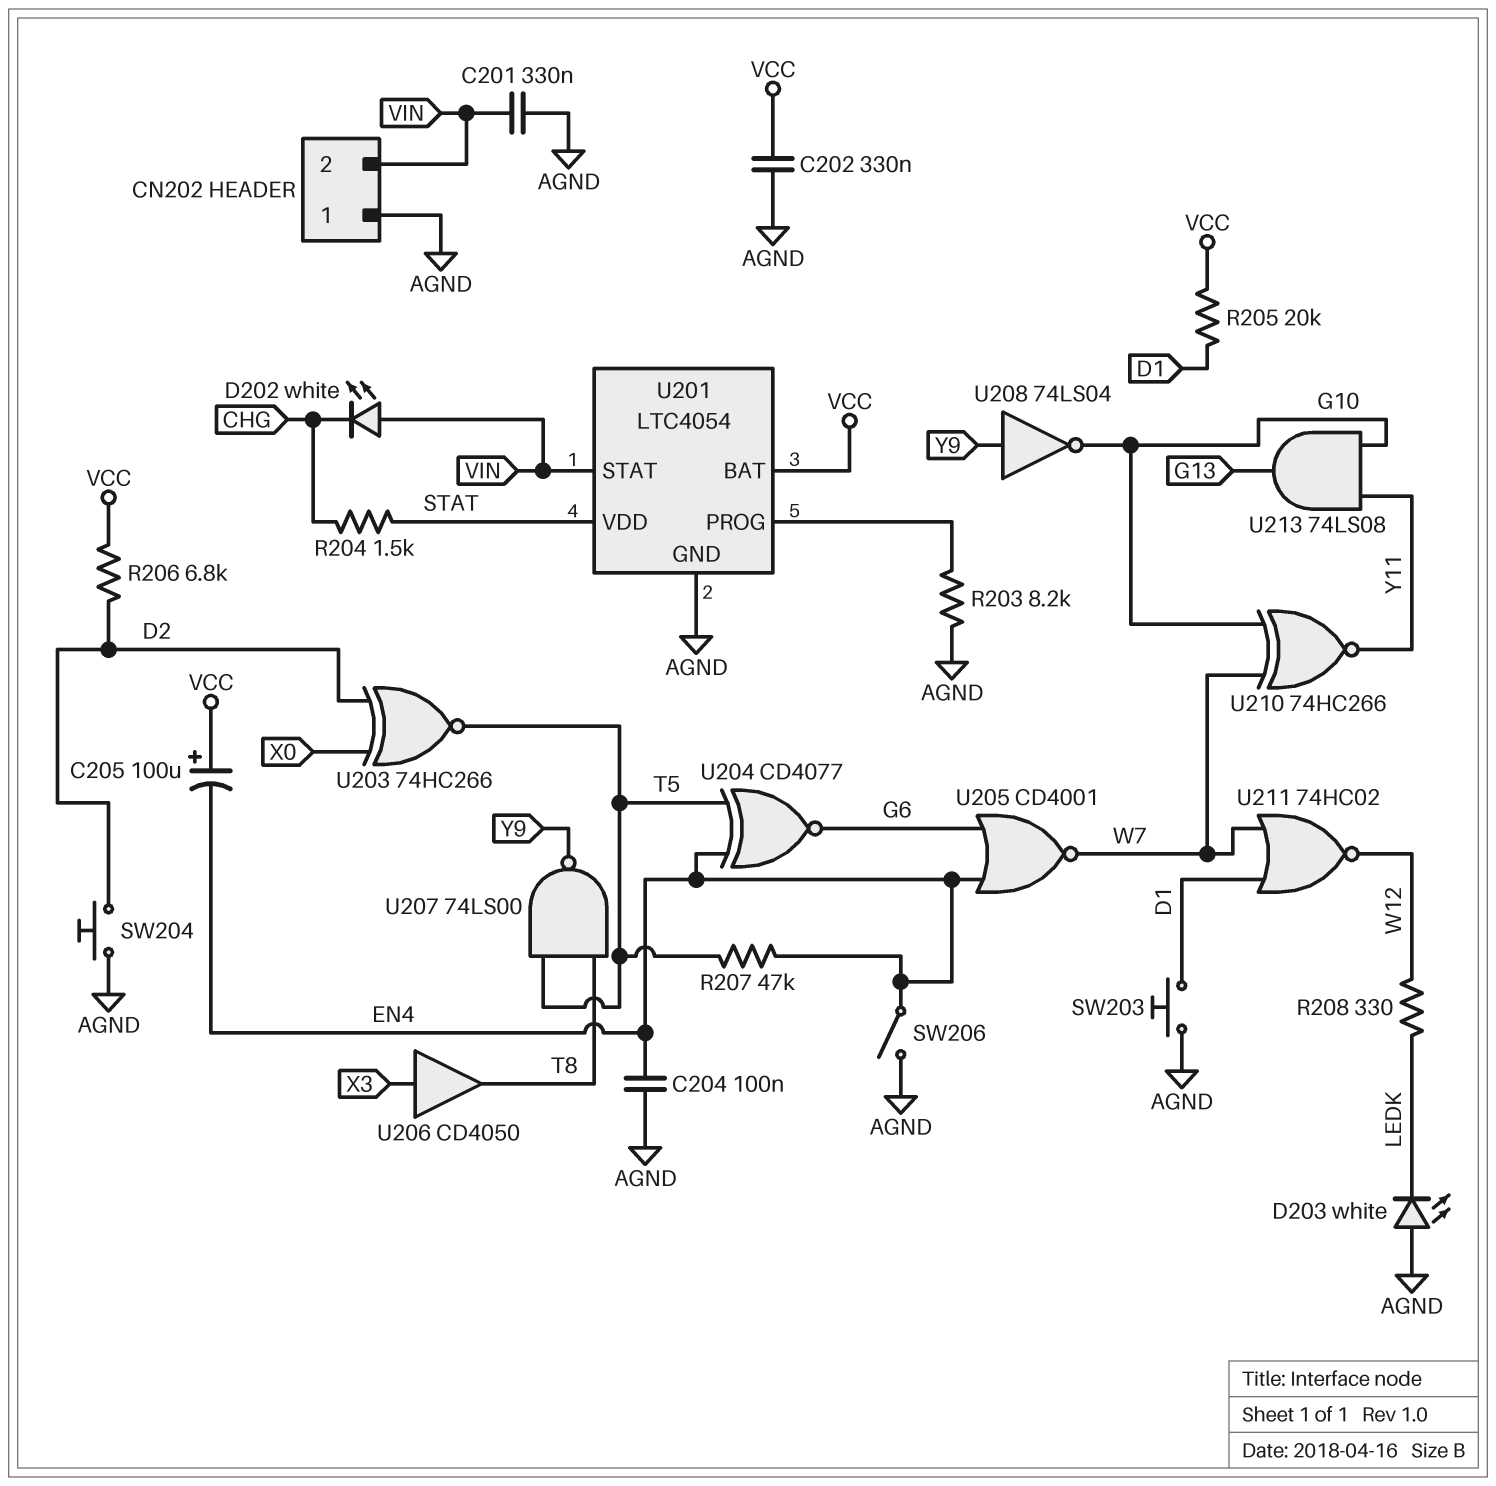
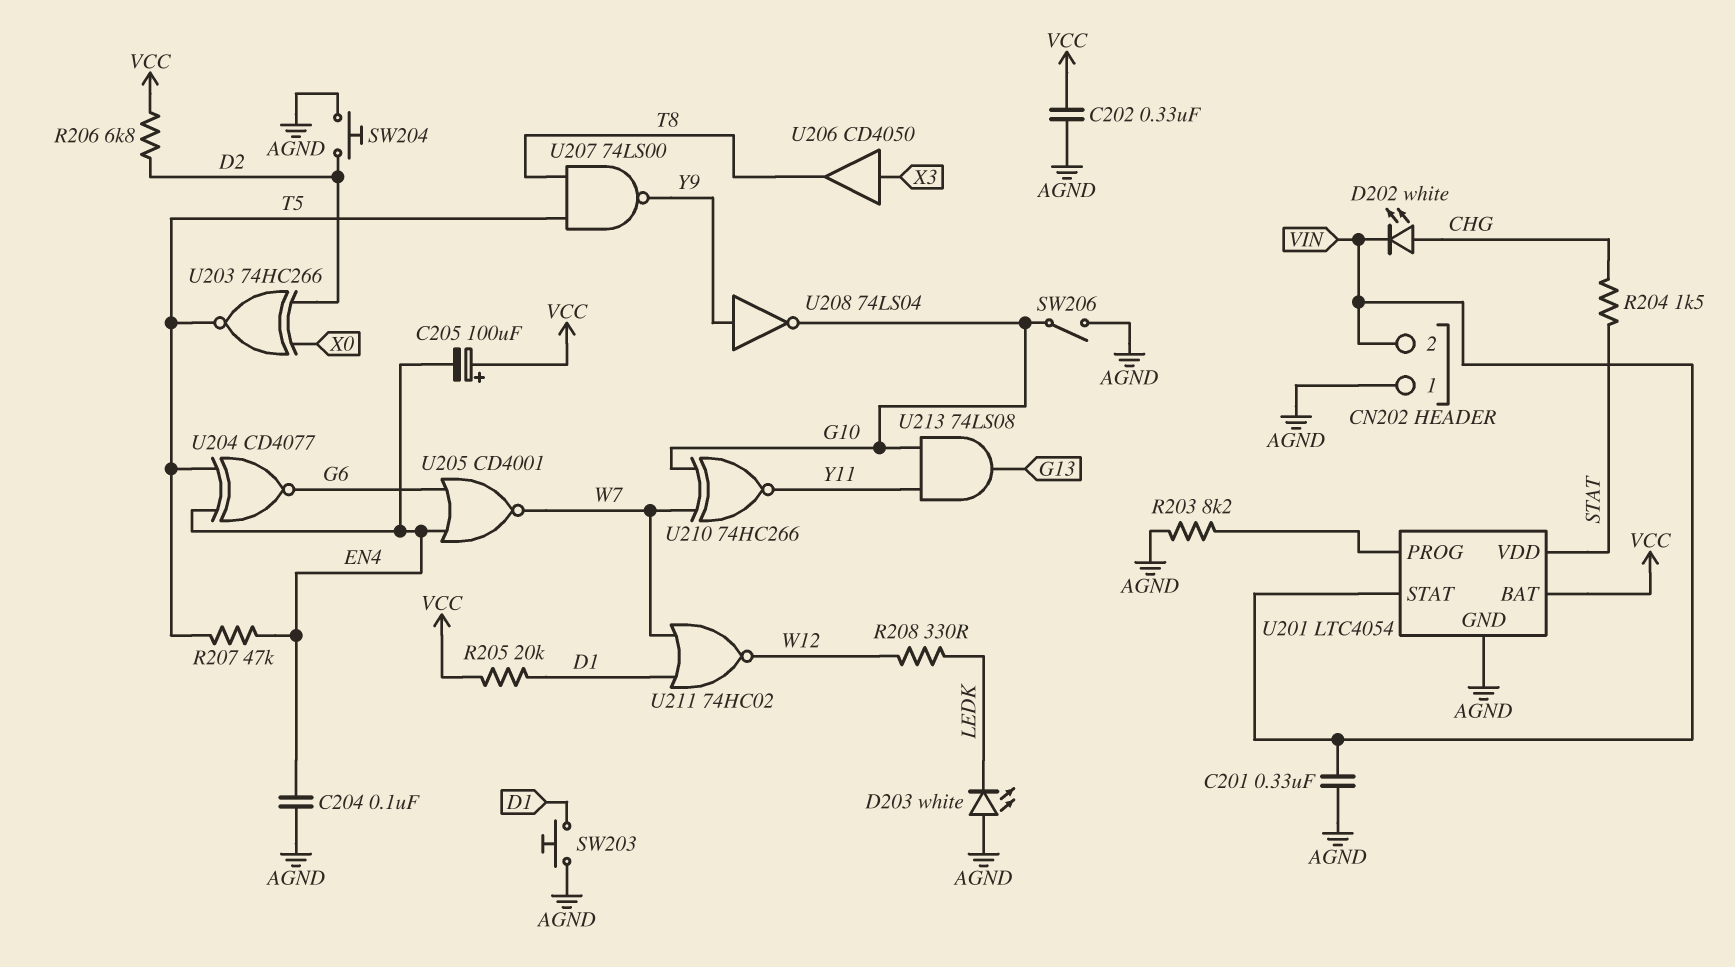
D202: LED white (A VIN, K CHG) -> LED white (A CHG, K VIN)
SW206: switch (AGND, EN4) -> switch (AGND, G10)

